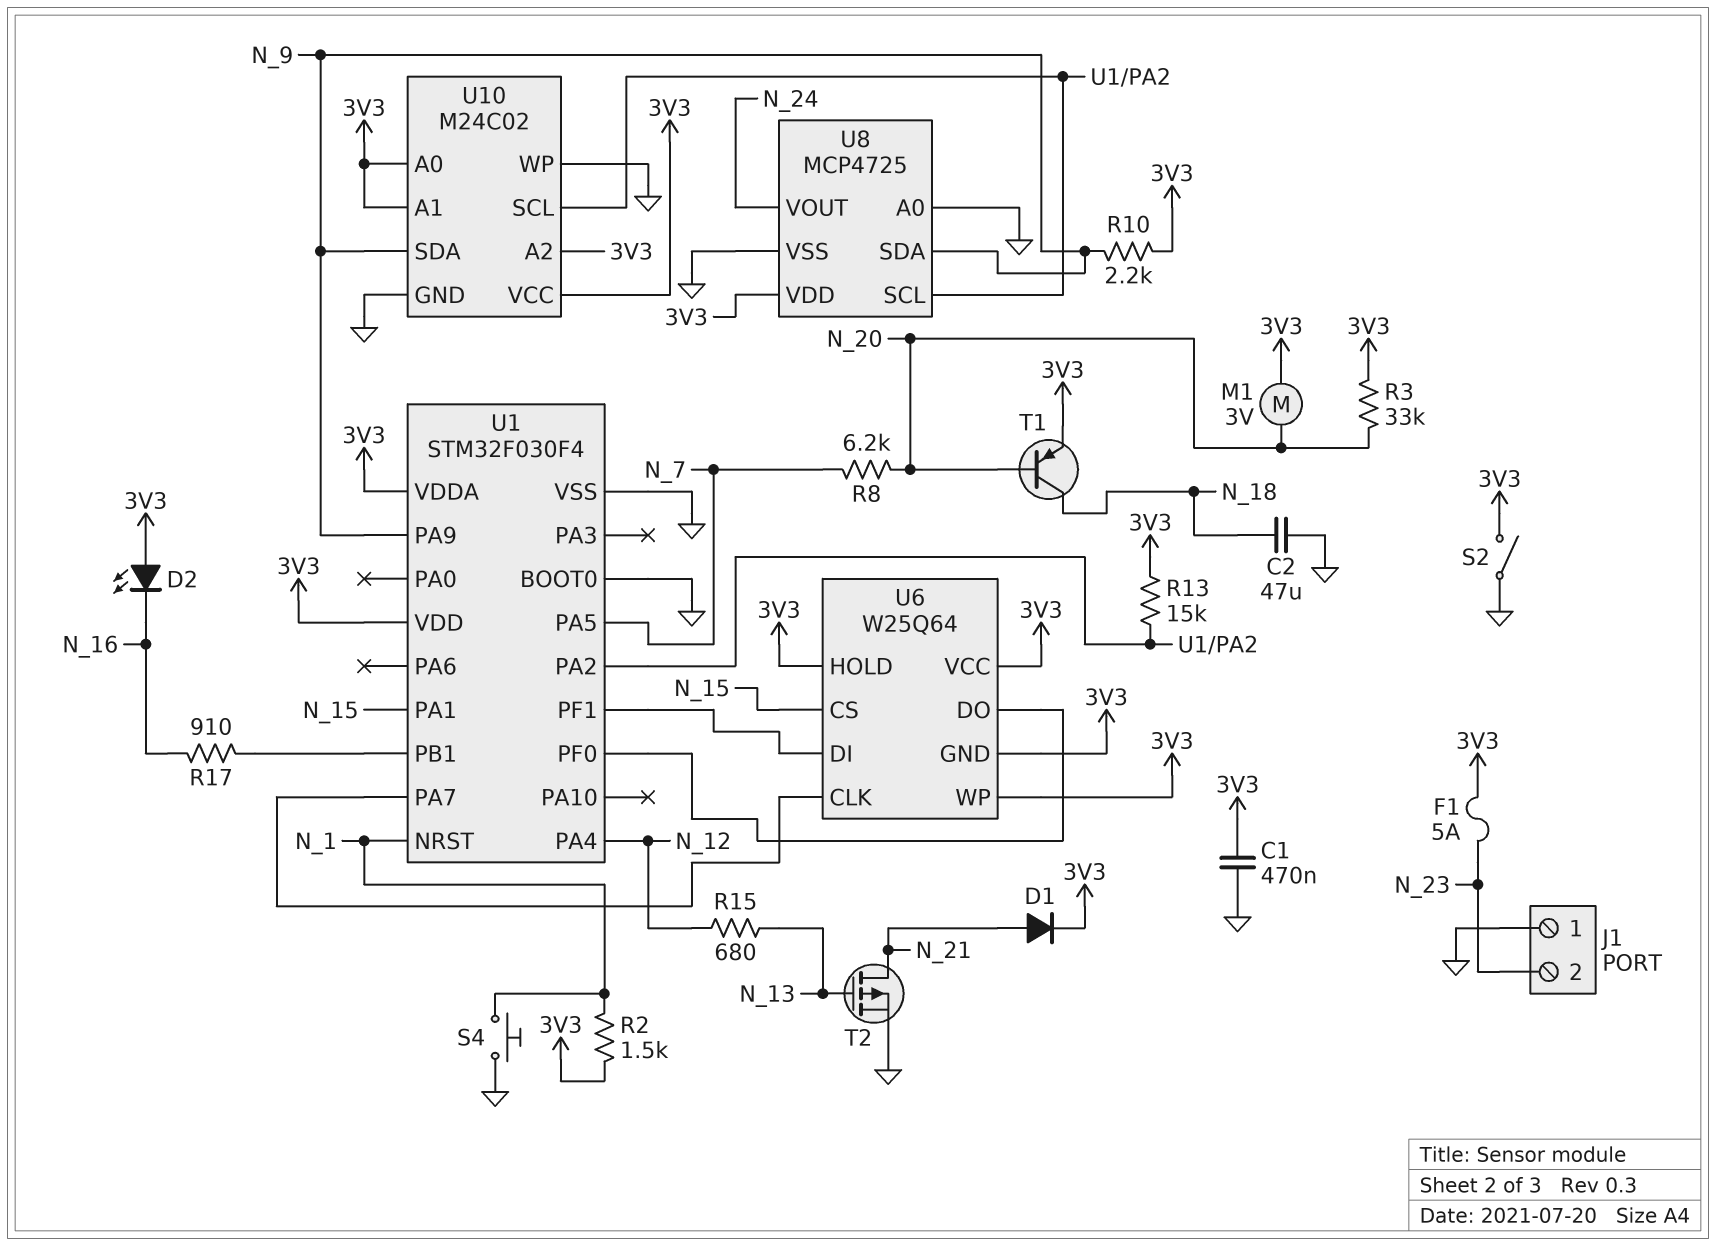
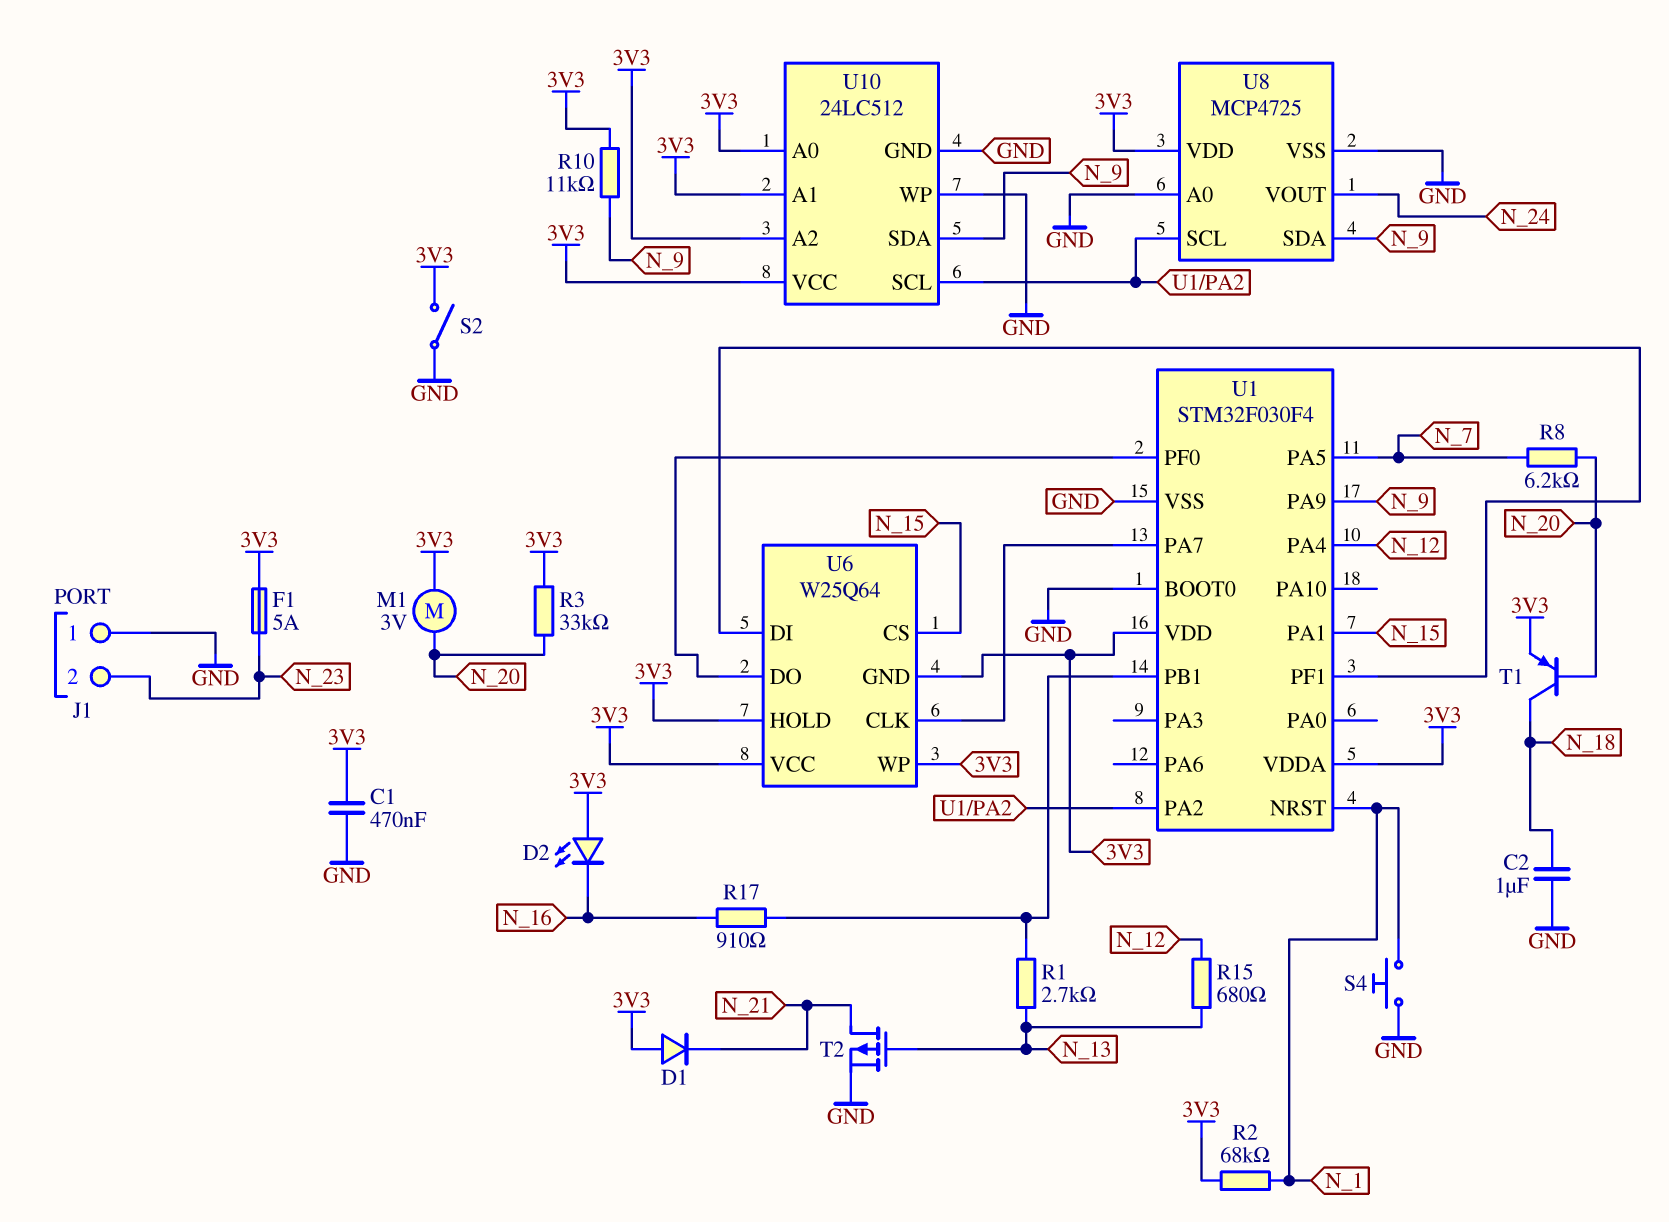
C2: 47uF (GND, N_18) -> 1uF (GND, N_18)
D1: diode (A N_21, K 3V3) -> diode (A 3V3, K N_21)
R1: none -> 2.7k (N_13, U1/PB1)
R2: 1.5k (3V3, N_1) -> 68k (3V3, N_1)
R10: 2.2k (3V3, N_9) -> 11k (3V3, N_9)
R13: 15k (3V3, U1/PA2) -> none
U10: M24C02 -> 24LC512

